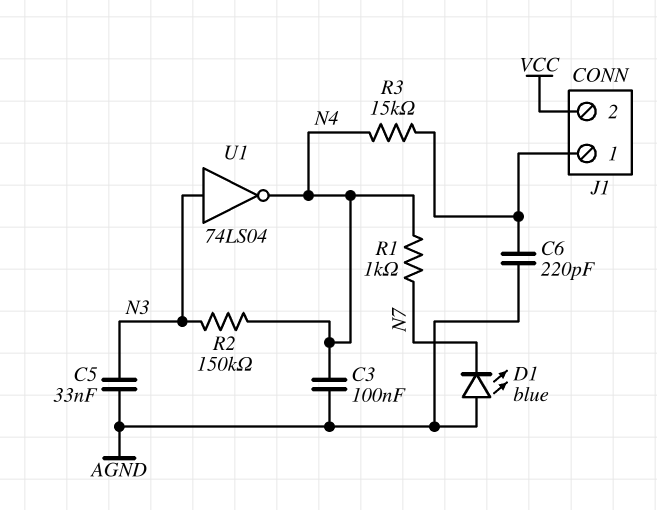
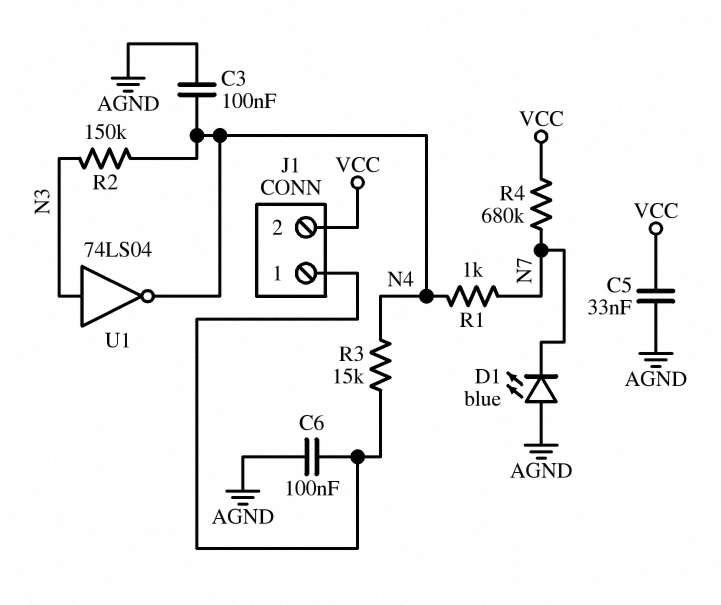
C5: 33nF (AGND, N3) -> 33nF (AGND, VCC)
C6: 220pF (AGND, J1/1) -> 100nF (AGND, J1/1)
R4: none -> 680k (N7, VCC)

